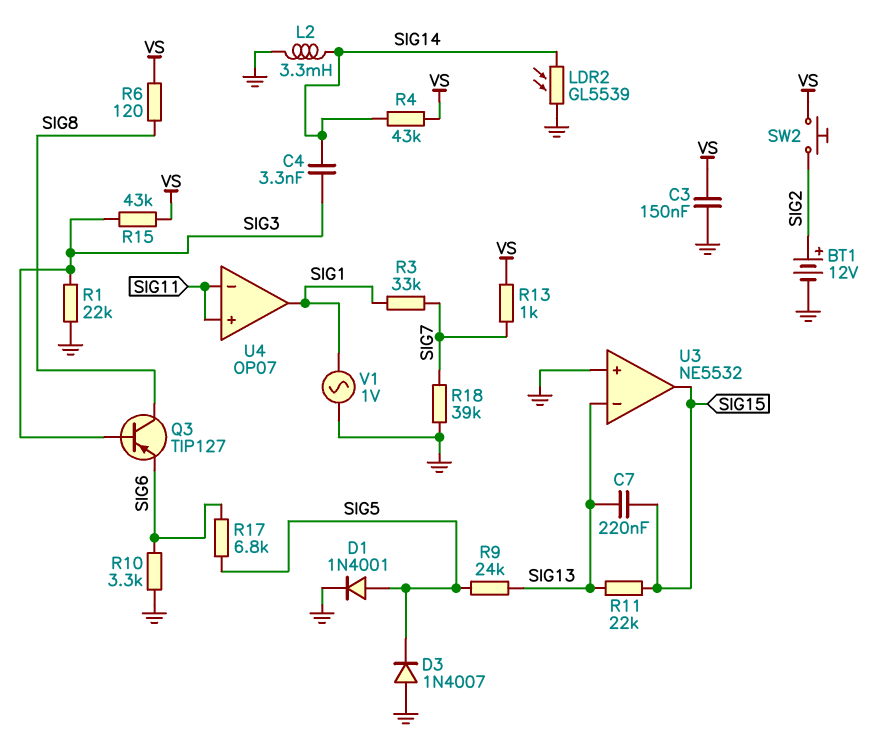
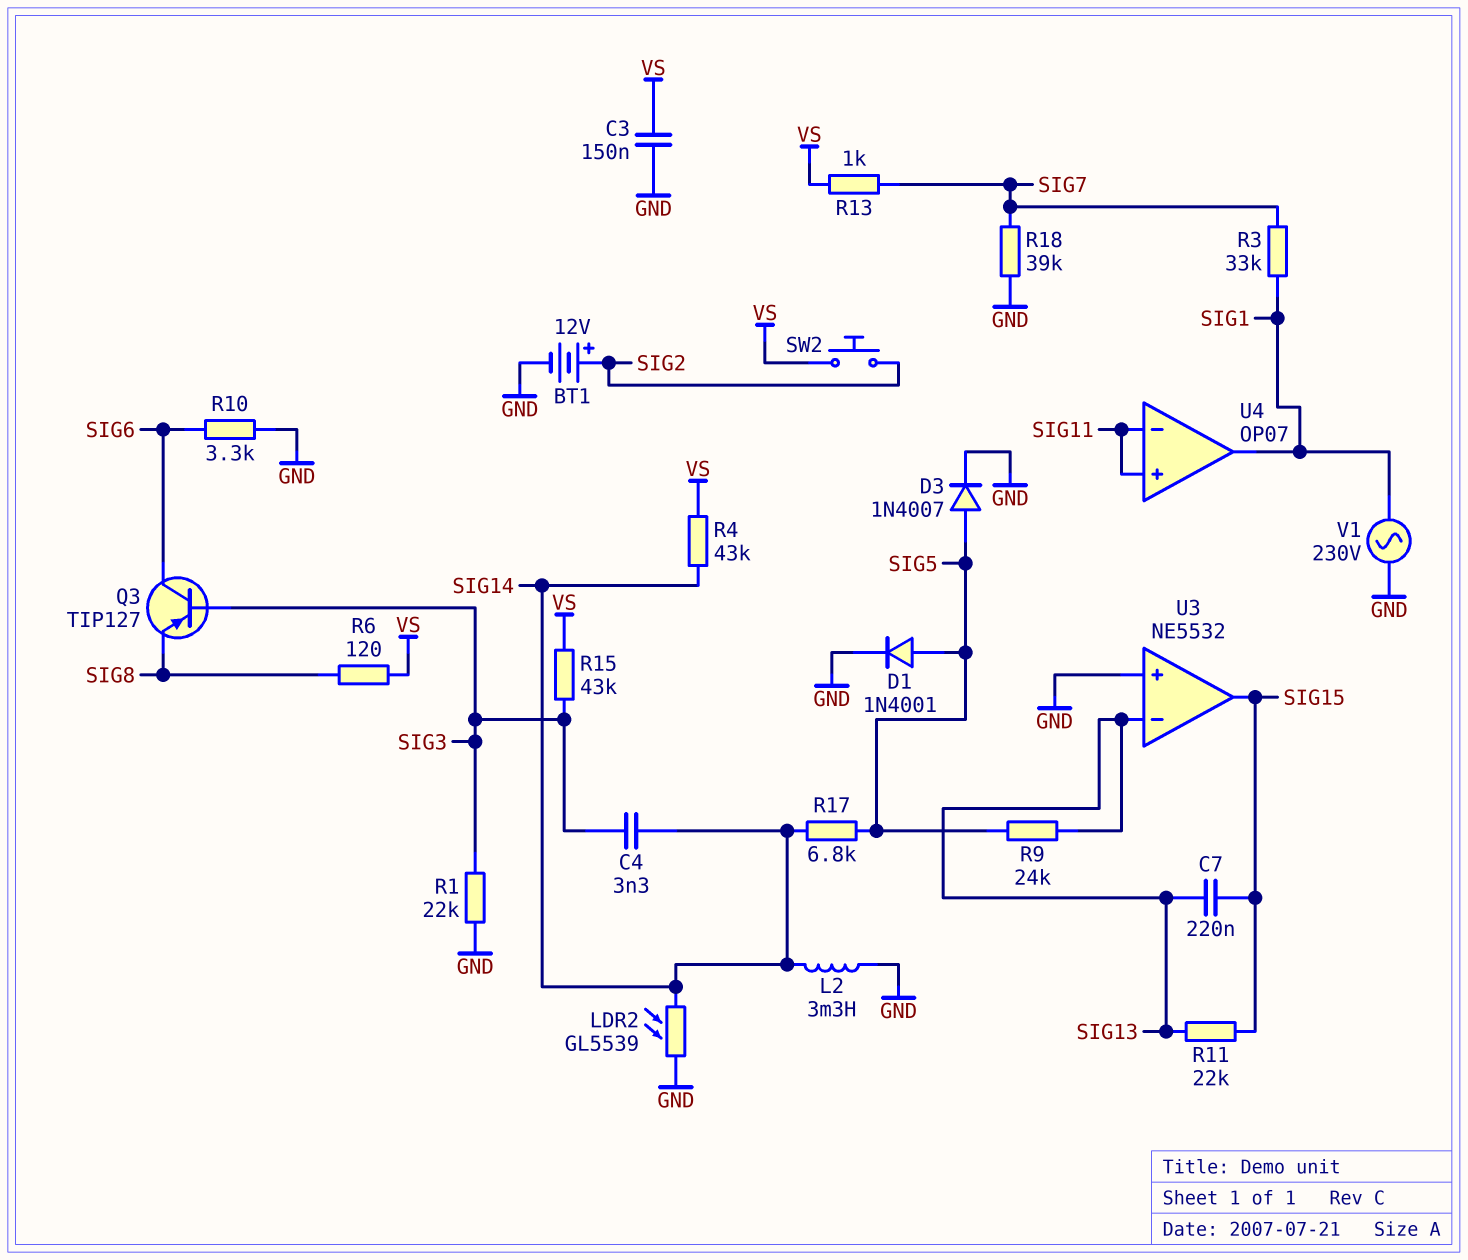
D3: diode 1N4007 (A GND, K SIG5) -> diode 1N4007 (A SIG5, K GND)
Q3: PNP TIP127 (B SIG3, C SIG8, E SIG6) -> PNP TIP127 (B SIG3, C SIG6, E SIG8)
R17: 6.8k (SIG5, SIG6) -> 6.8k (SIG5, SIG14)
V1: AC 1V (GND, SIG1) -> AC 230V (GND, SIG1)

